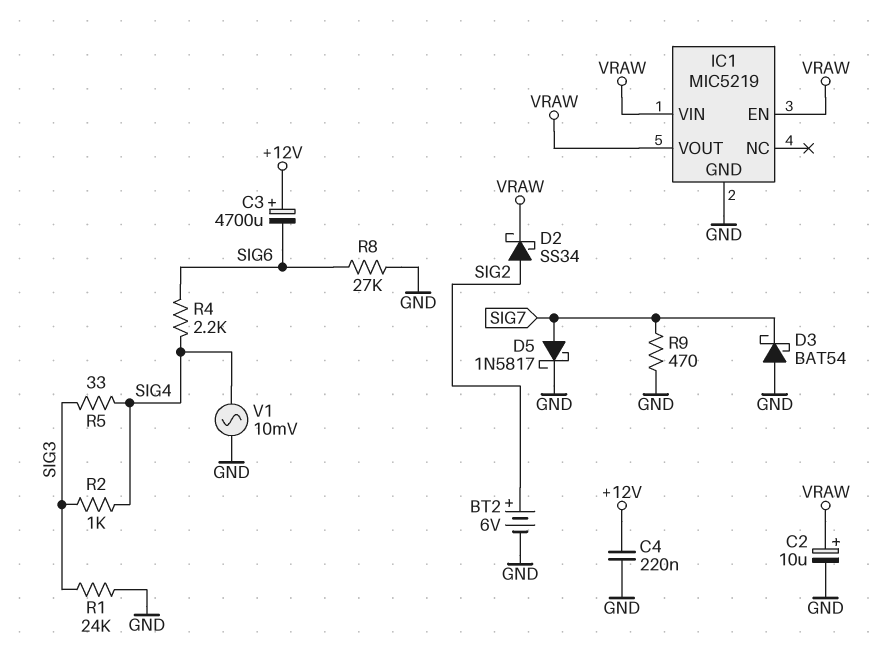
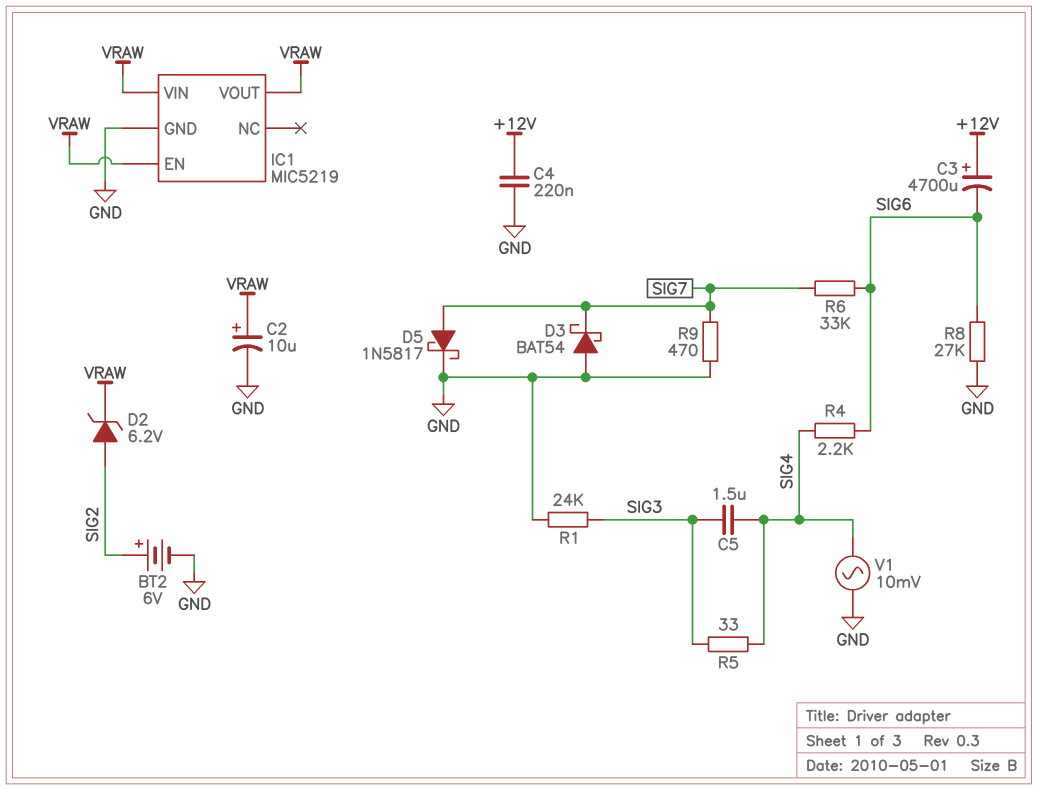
C5: none -> 1.5uF (SIG3, SIG4)
D2: schottky SS34 (A SIG2, K VRAW) -> zener 6.2V (A SIG2, K VRAW)
R2: 1k (SIG3, SIG4) -> none
R6: none -> 33k (SIG6, SIG7)

